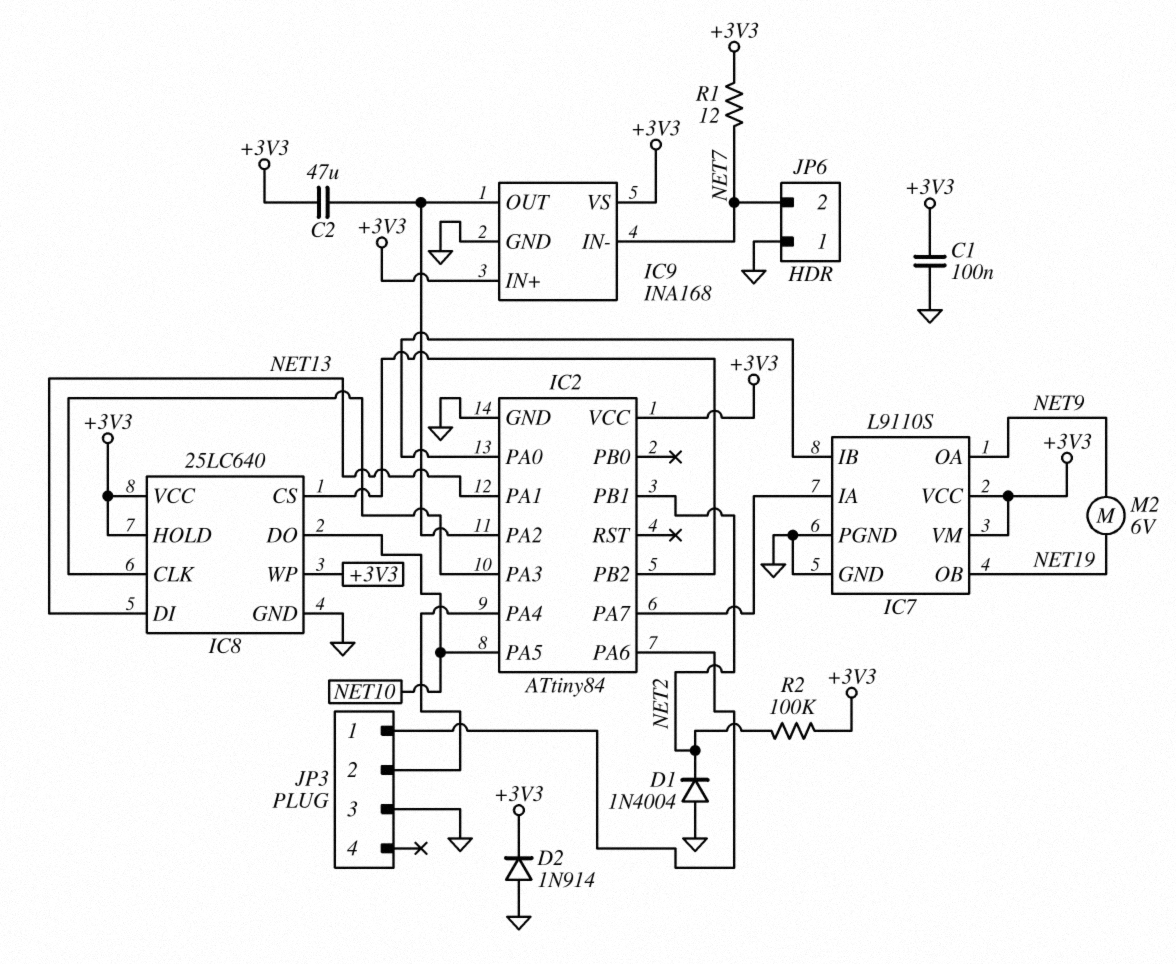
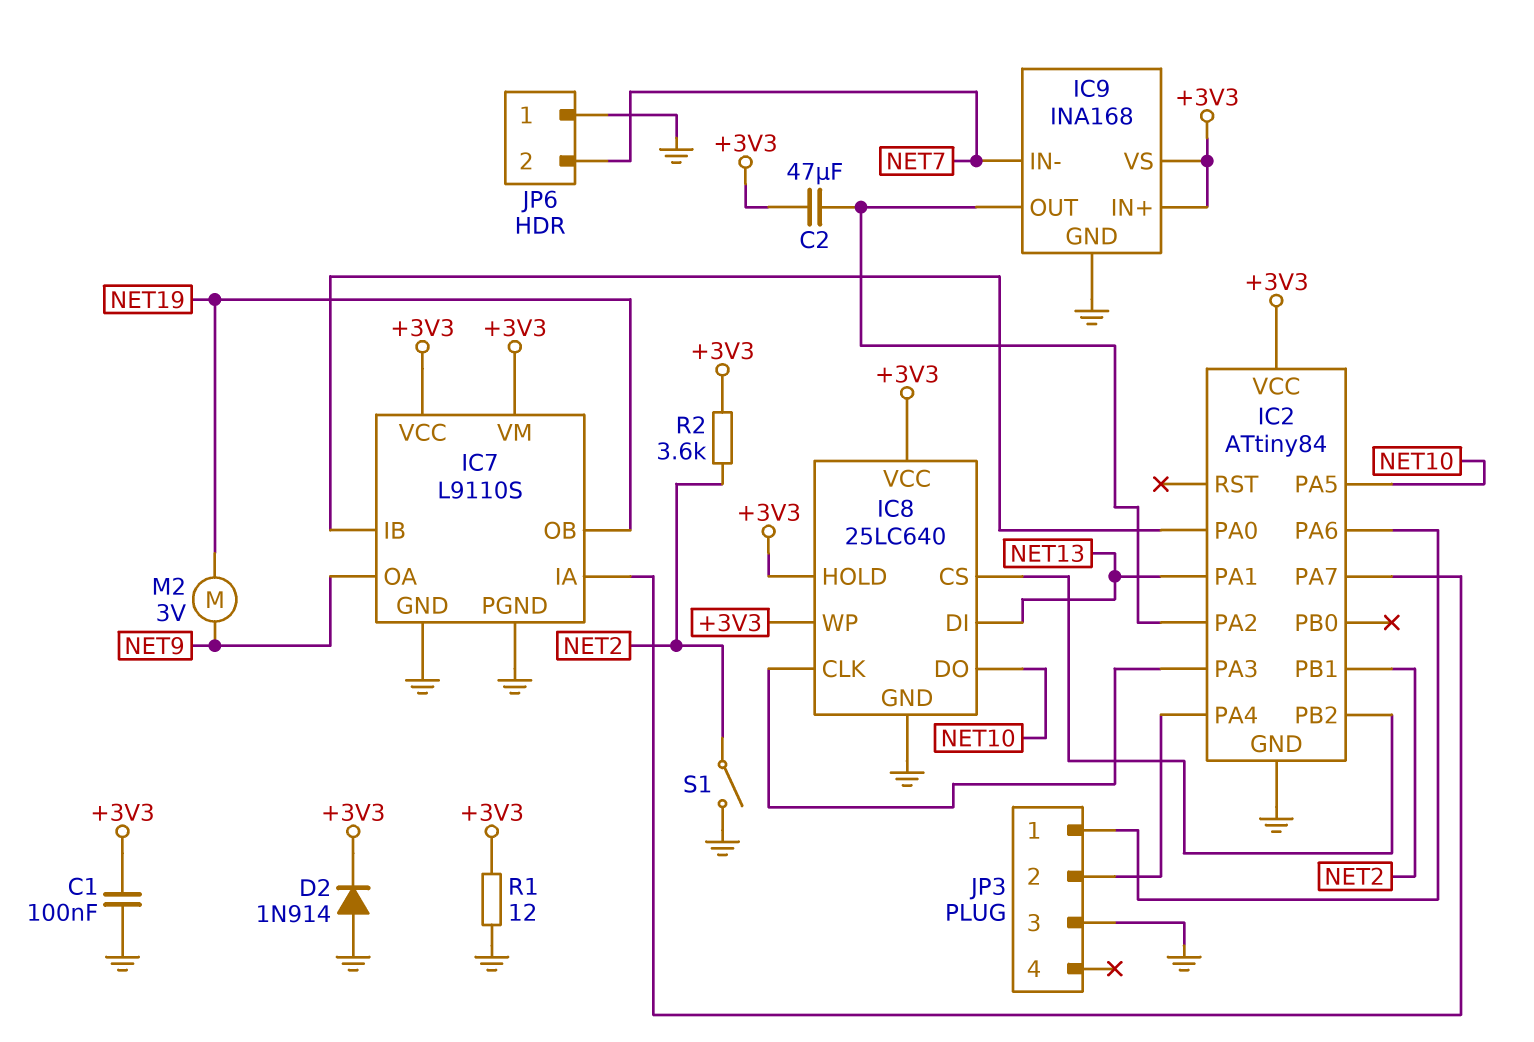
D1: diode 1N4004 (A GND, K NET2) -> none
M2: motor 6V (NET9, NET19) -> motor 3V (NET9, NET19)
R1: 12 (+3V3, NET7) -> 12 (+3V3, GND)
R2: 100k (+3V3, NET2) -> 3.6k (+3V3, NET2)
S1: none -> switch (GND, NET2)

